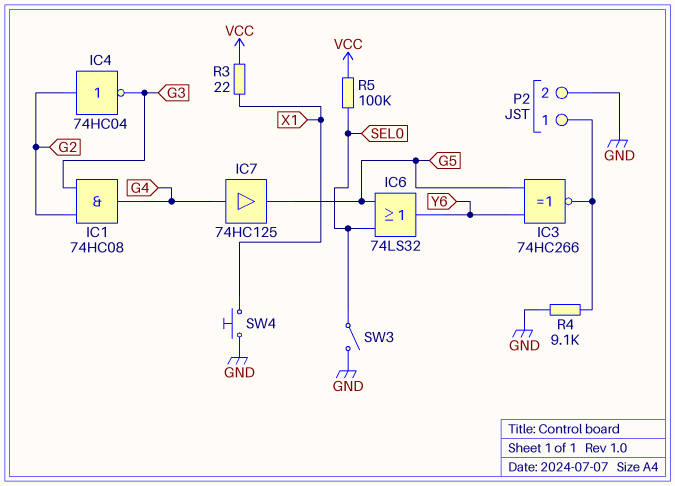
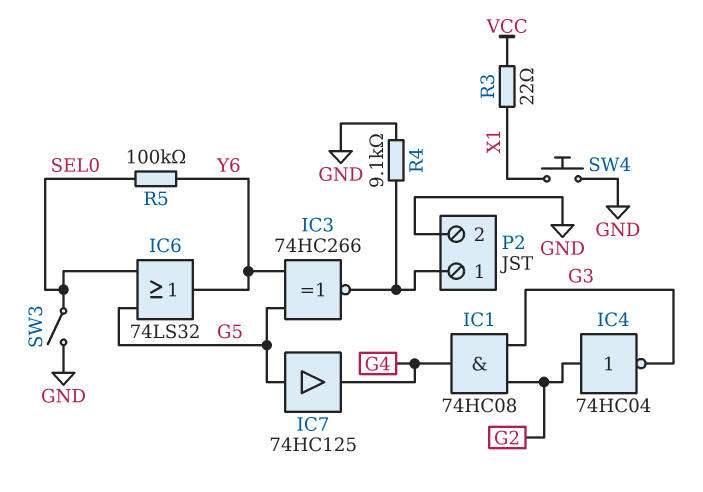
IC7: buffer 74HC125 (in G4, out G5) -> buffer 74HC125 (in G5, out G4)
R5: 100k (SEL0, VCC) -> 100k (SEL0, Y6)

